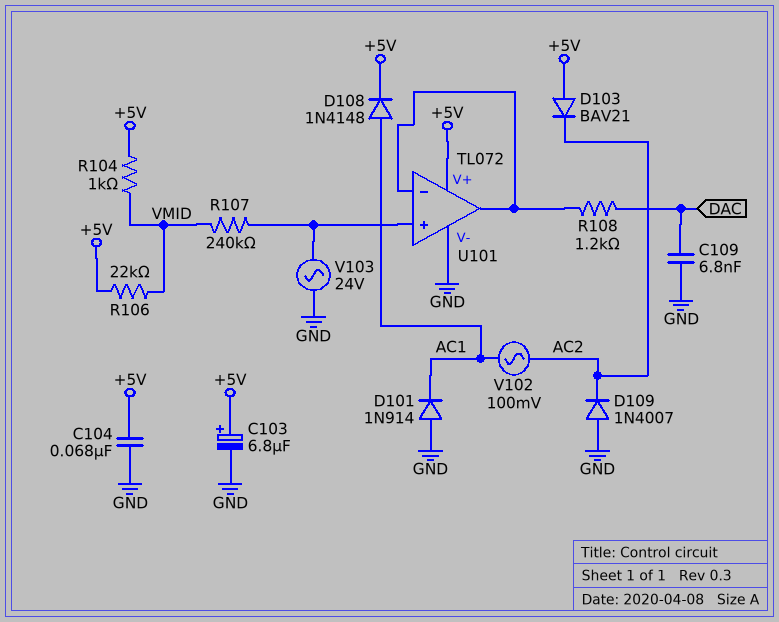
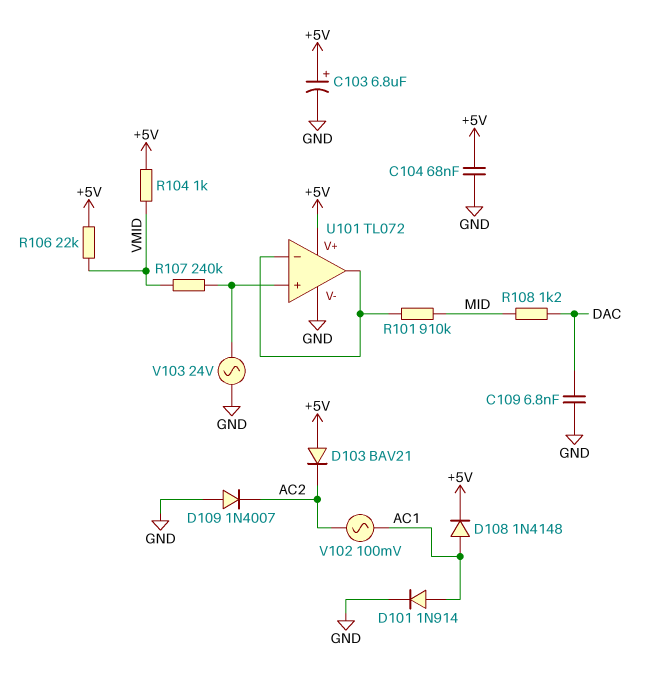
D101: diode 1N914 (A GND, K AC1) -> diode 1N914 (A AC1, K GND)
R101: none -> 910k (MID, U101/in-)
R108: 1.2k (DAC, U101/in-) -> 1.2k (DAC, MID)

